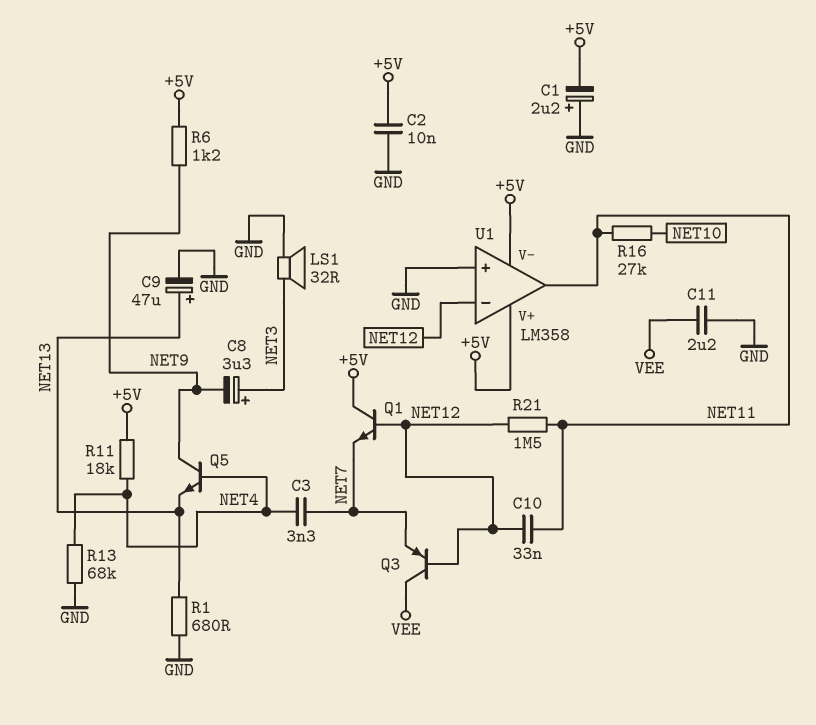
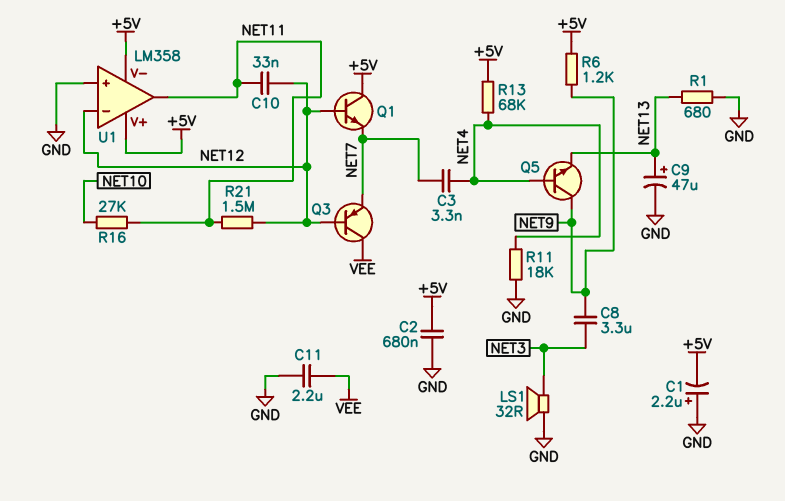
C2: 10nF (+5V, GND) -> 680nF (+5V, GND)
C8: 3.3uF (plus NET3, minus NET9) -> 3.3uF (NET3, NET9)
R11: 18k (+5V, NET4) -> 18k (GND, NET4)
R13: 68k (GND, NET4) -> 68k (+5V, NET4)

